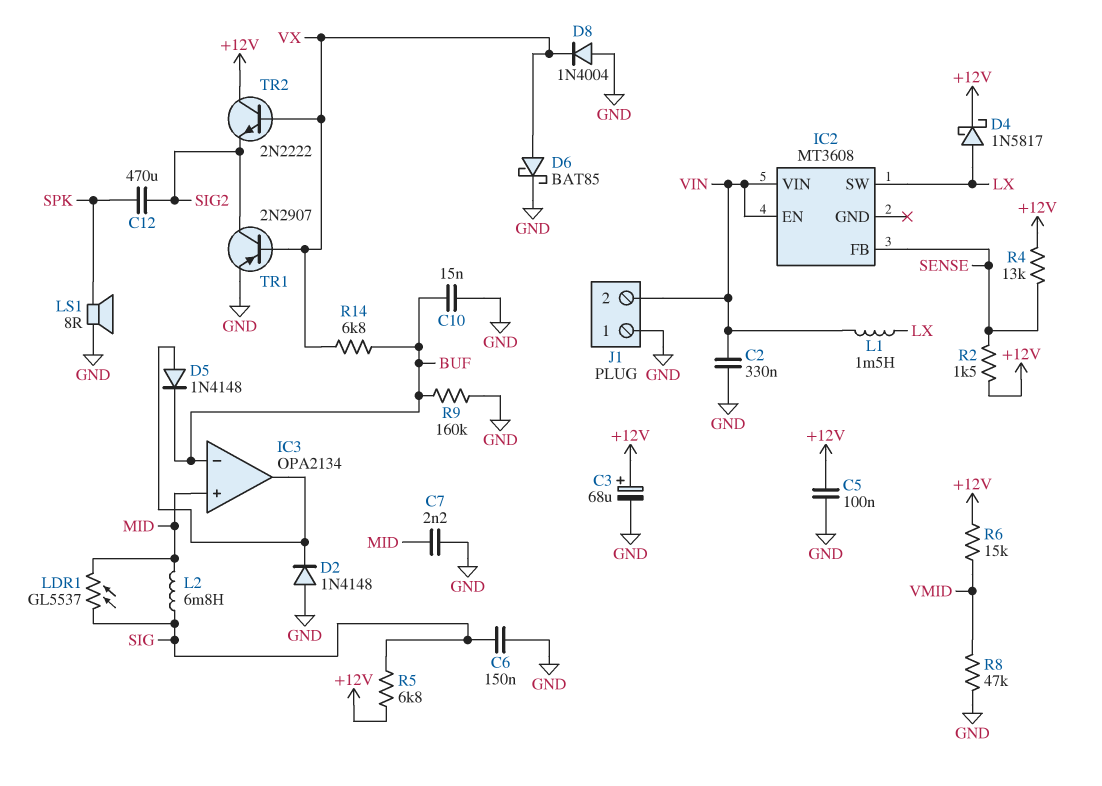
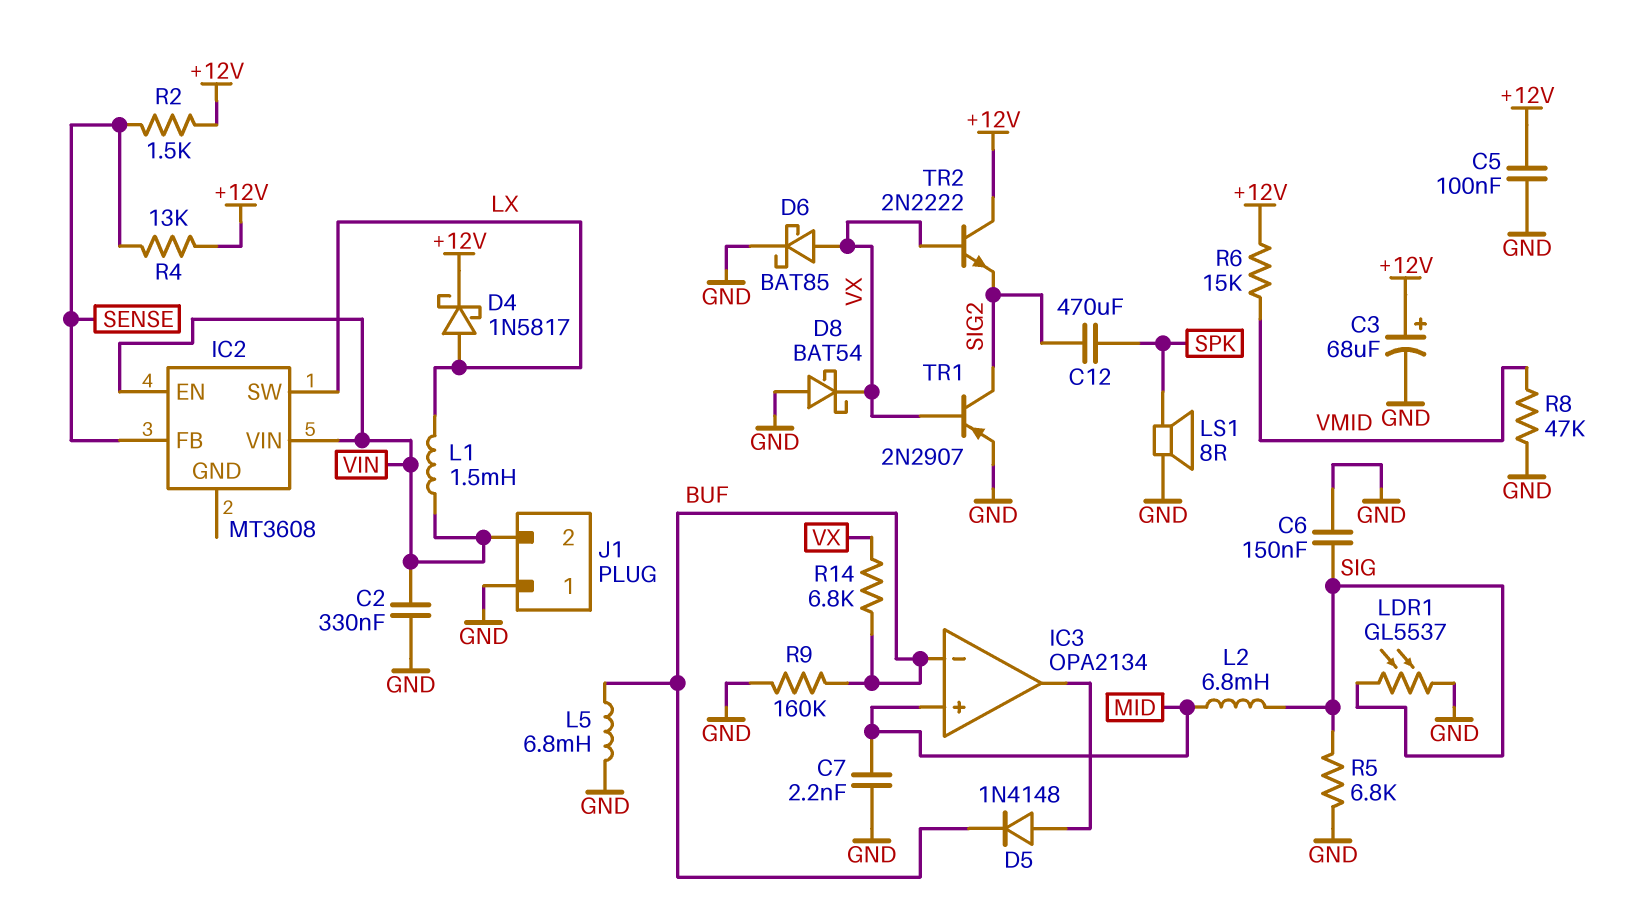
C10: 15nF (BUF, GND) -> none
D2: diode 1N4148 (A GND, K IC3/out) -> none
D8: diode 1N4004 (A GND, K VX) -> schottky BAT54 (A GND, K VX)
L5: none -> 6.8mH (BUF, GND)
LDR1: GL5537 (MID, SIG) -> GL5537 (GND, SIG)
R5: 6.8k (+12V, SIG) -> 6.8k (GND, SIG)

